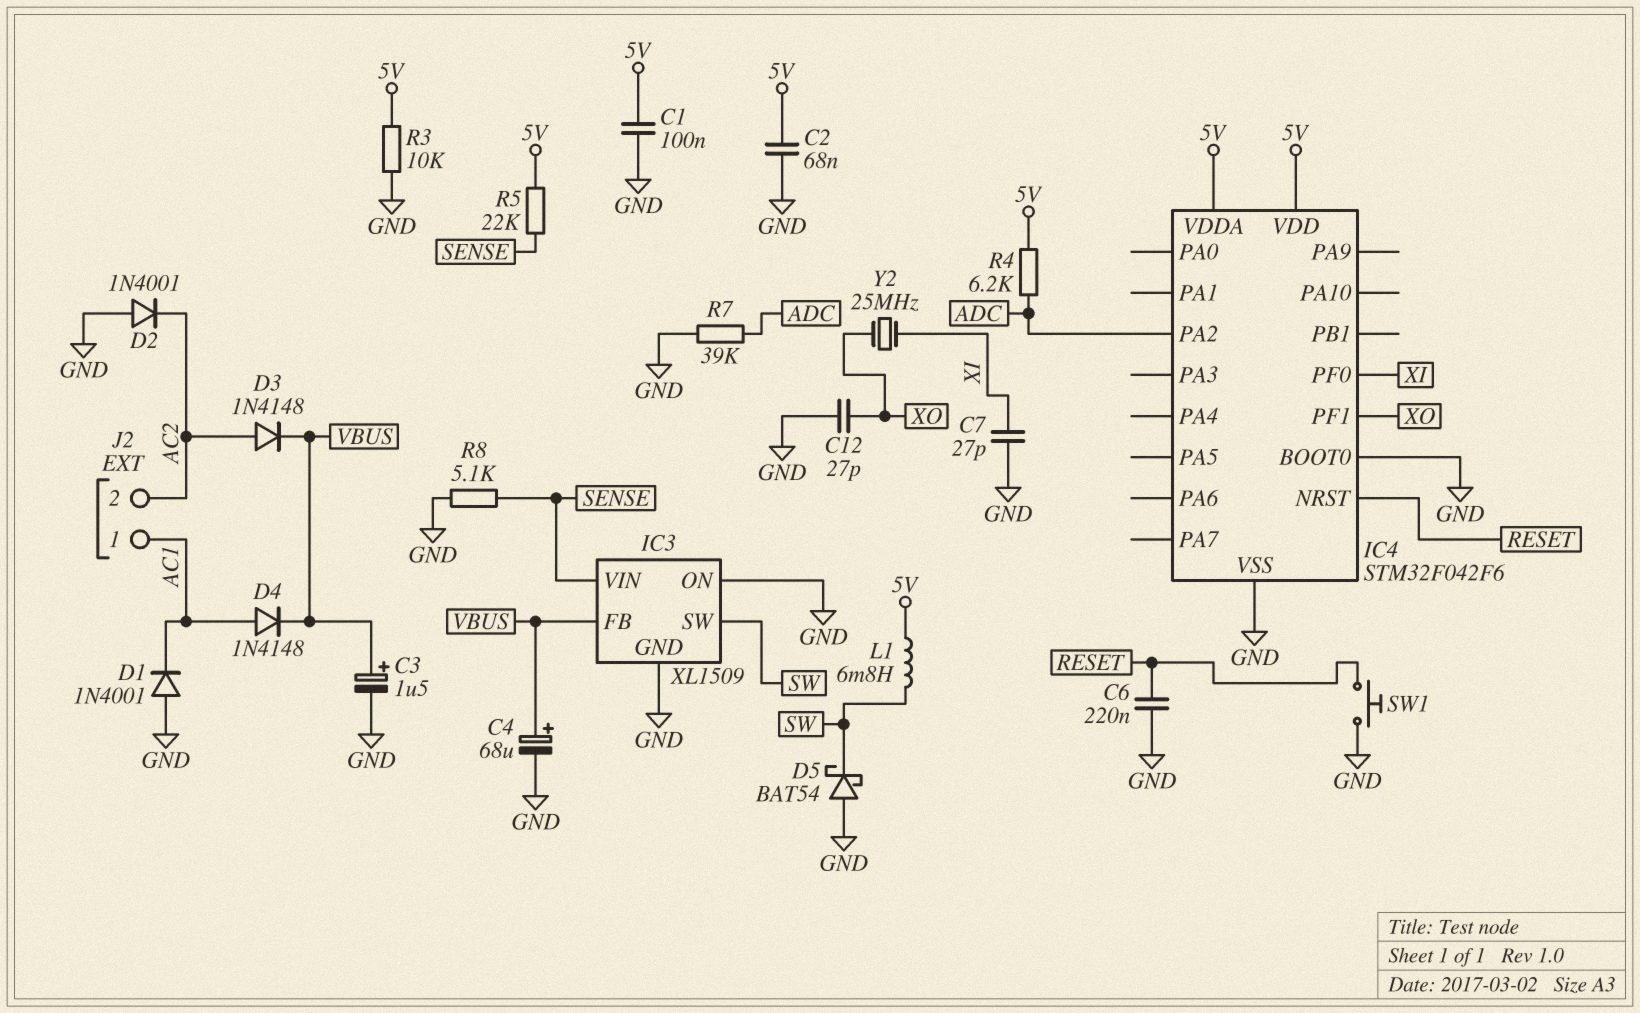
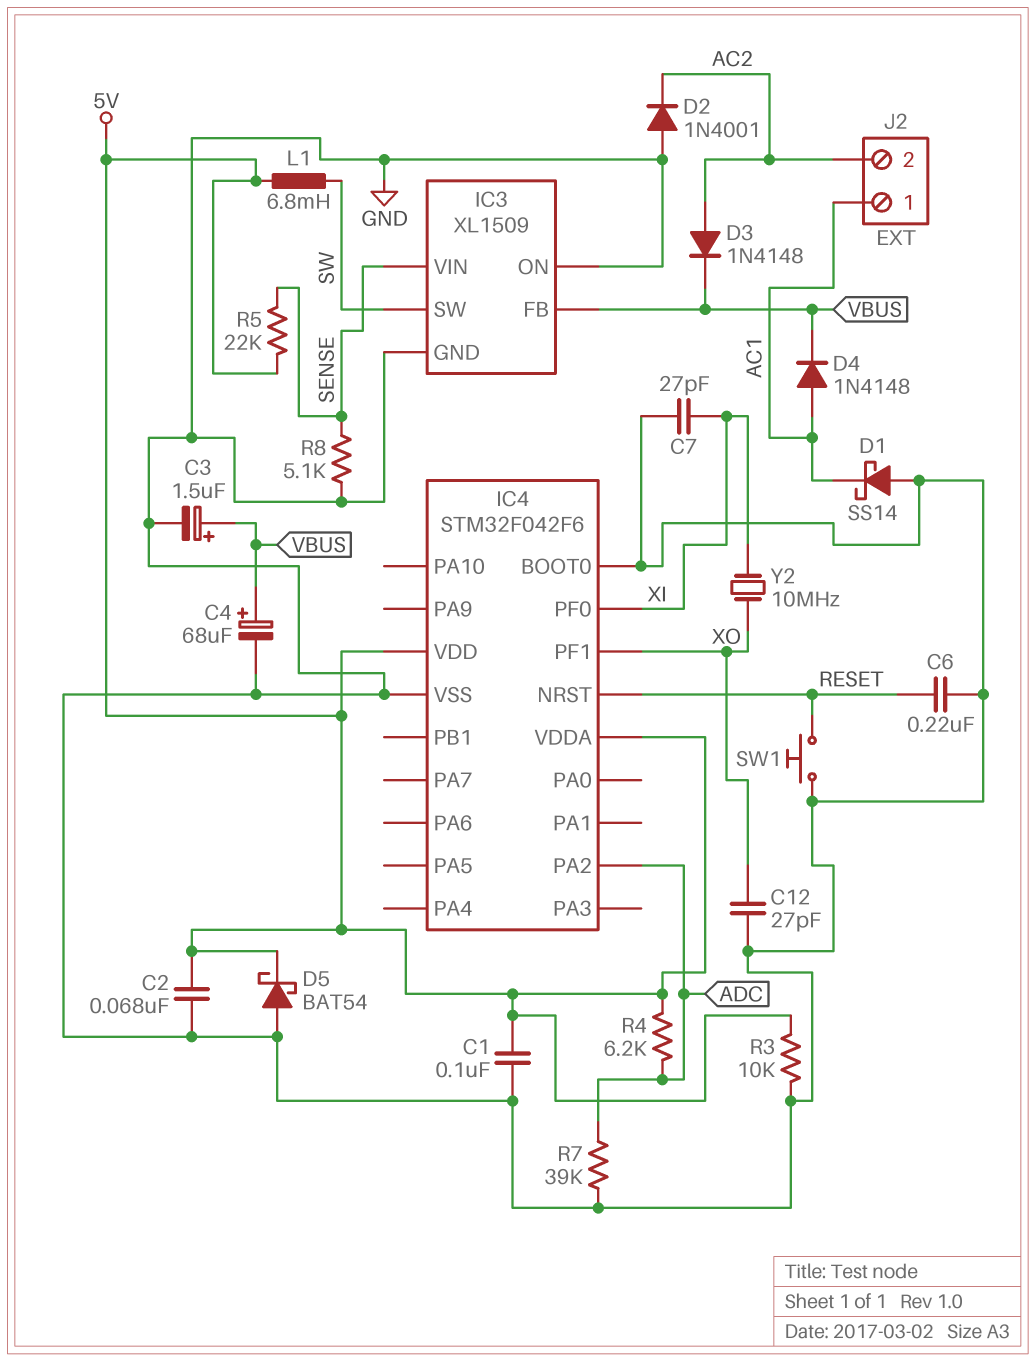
D1: diode 1N4001 (A GND, K AC1) -> schottky SS14 (A GND, K AC1)
D5: schottky BAT54 (A GND, K SW) -> schottky BAT54 (A GND, K 5V)
Y2: 25MHz (XI, XO) -> 10MHz (XI, XO)

